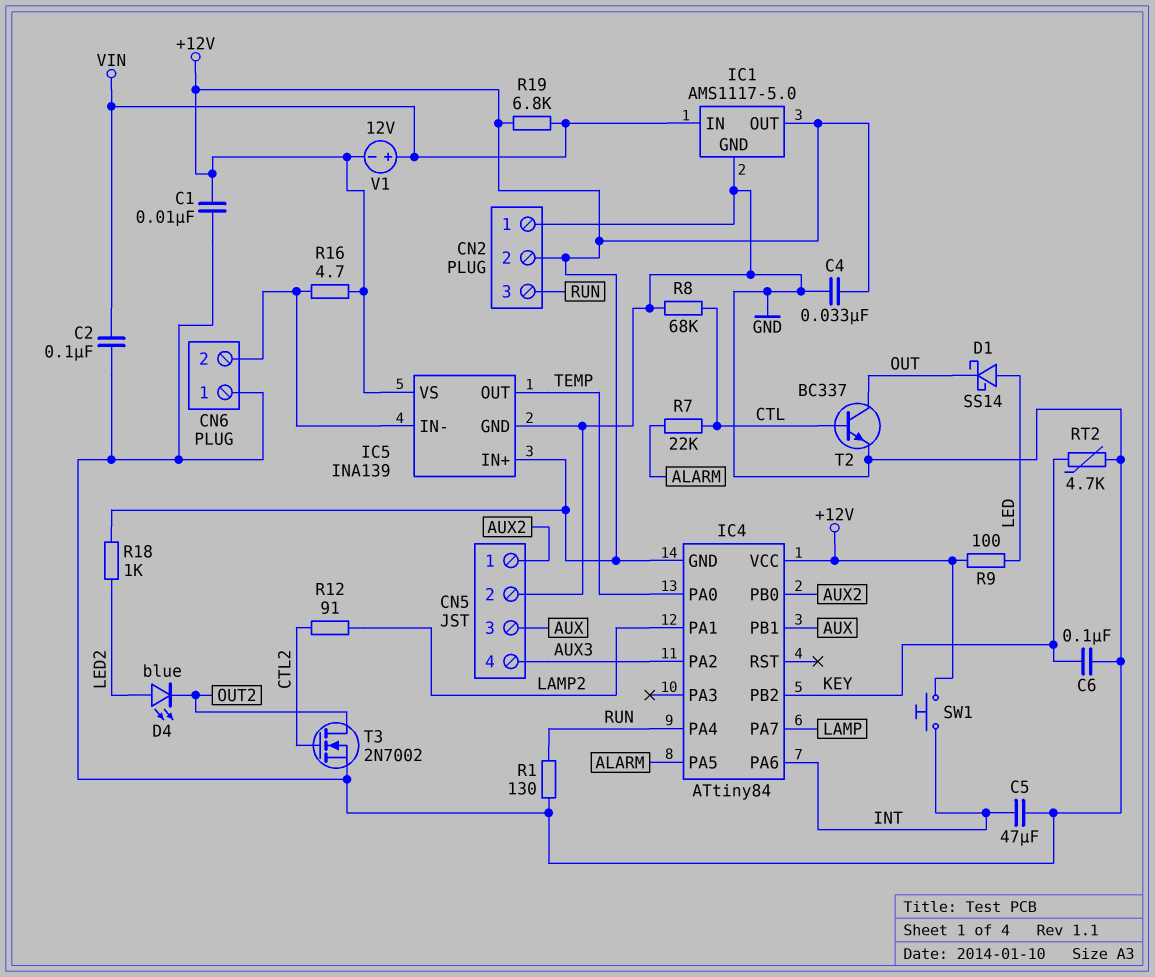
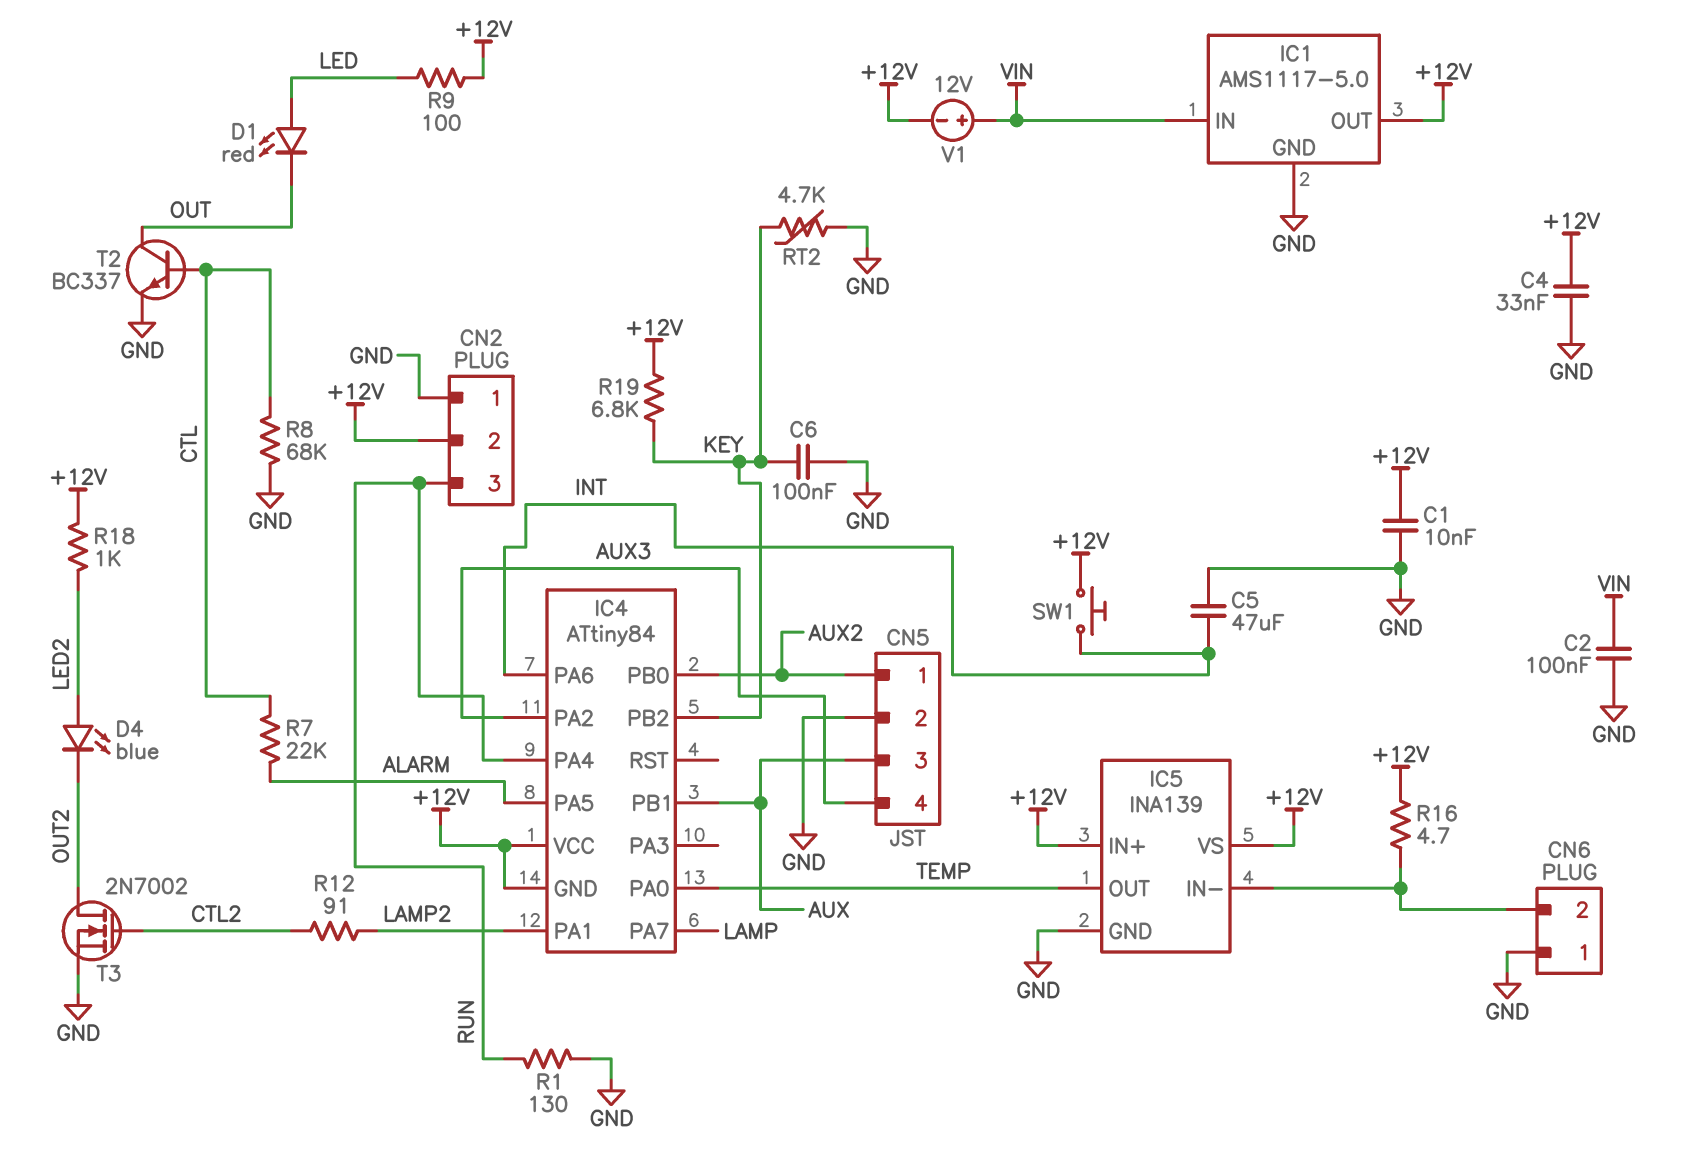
D1: schottky SS14 (A LED, K OUT) -> LED red (A LED, K OUT)
R19: 6.8k (+12V, VIN) -> 6.8k (+12V, KEY)

